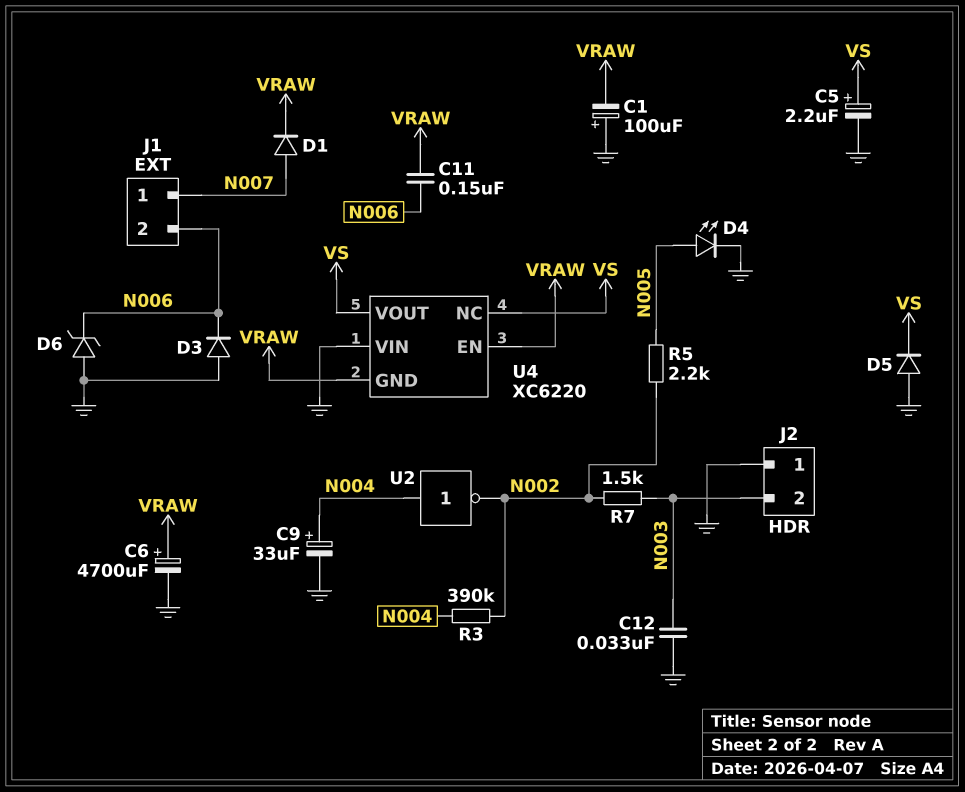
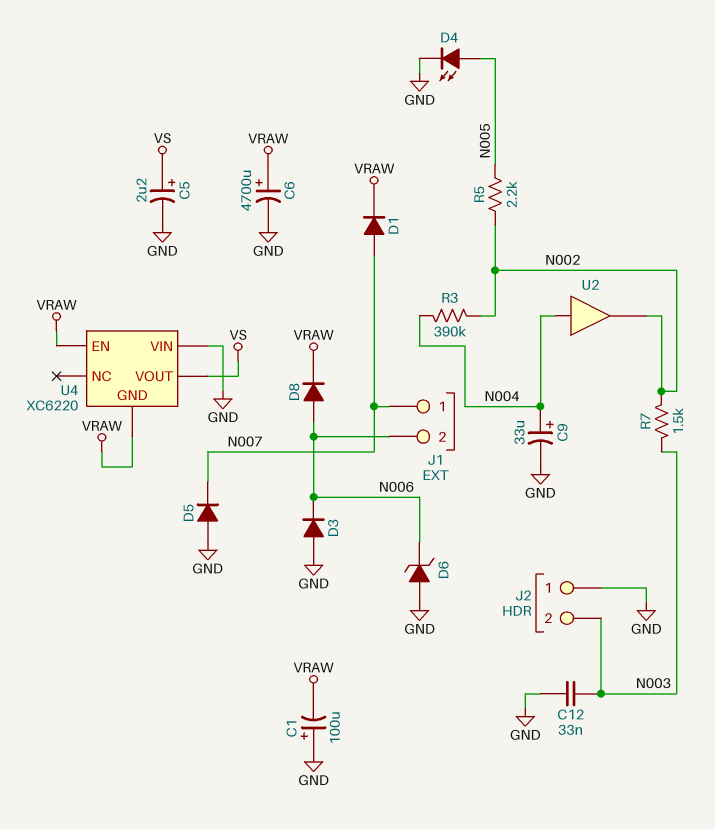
C11: 150nF (N006, VRAW) -> none
D5: diode (A GND, K VS) -> diode (A GND, K N007)
D8: none -> diode (A N006, K VRAW)
U2: NOT (in N004, out N002) -> buffer (in N004, out N002)
U4 pin NC: VS -> none

